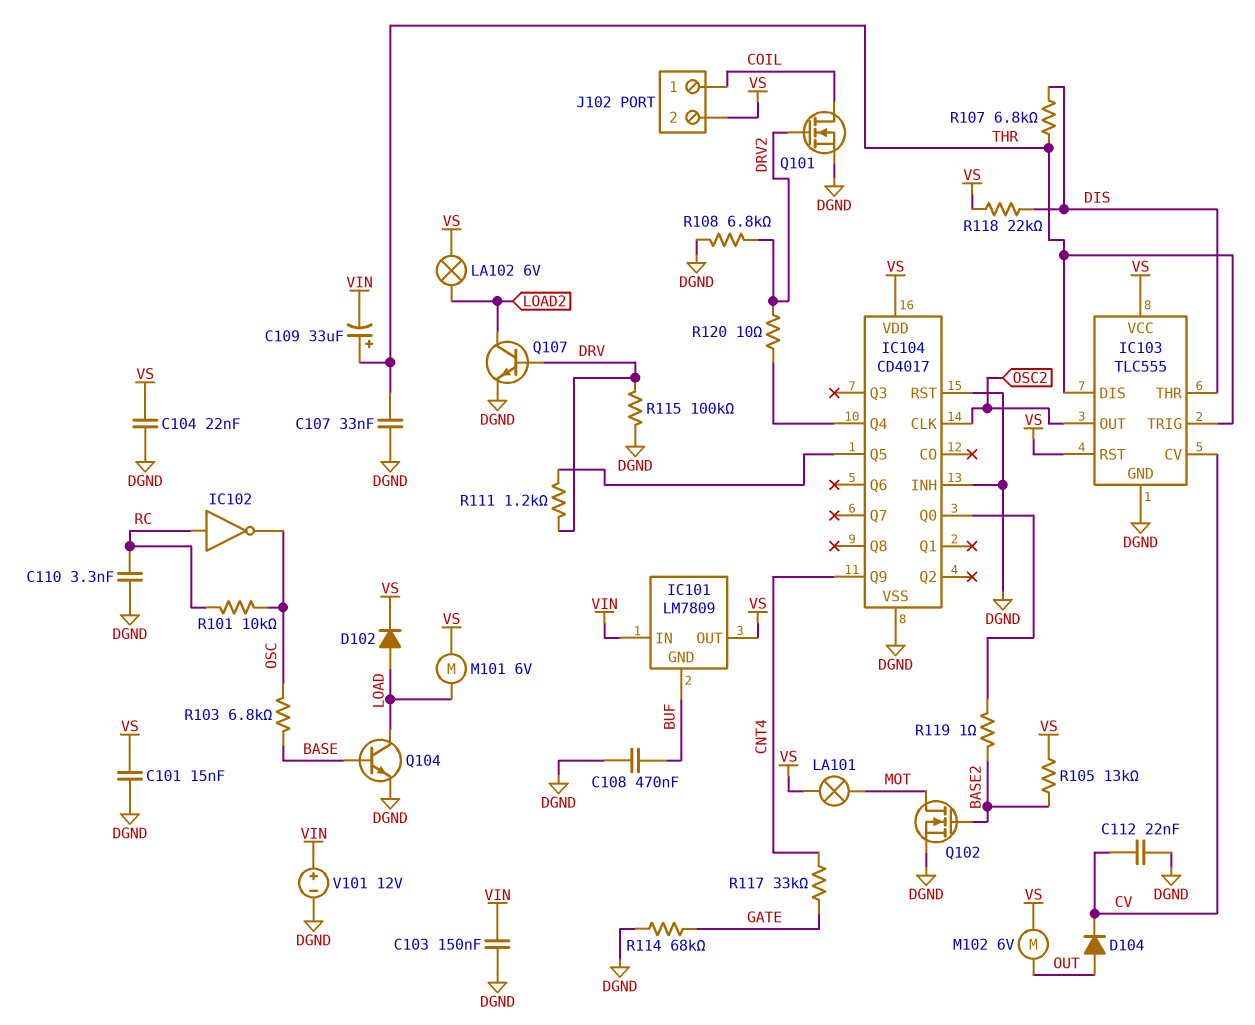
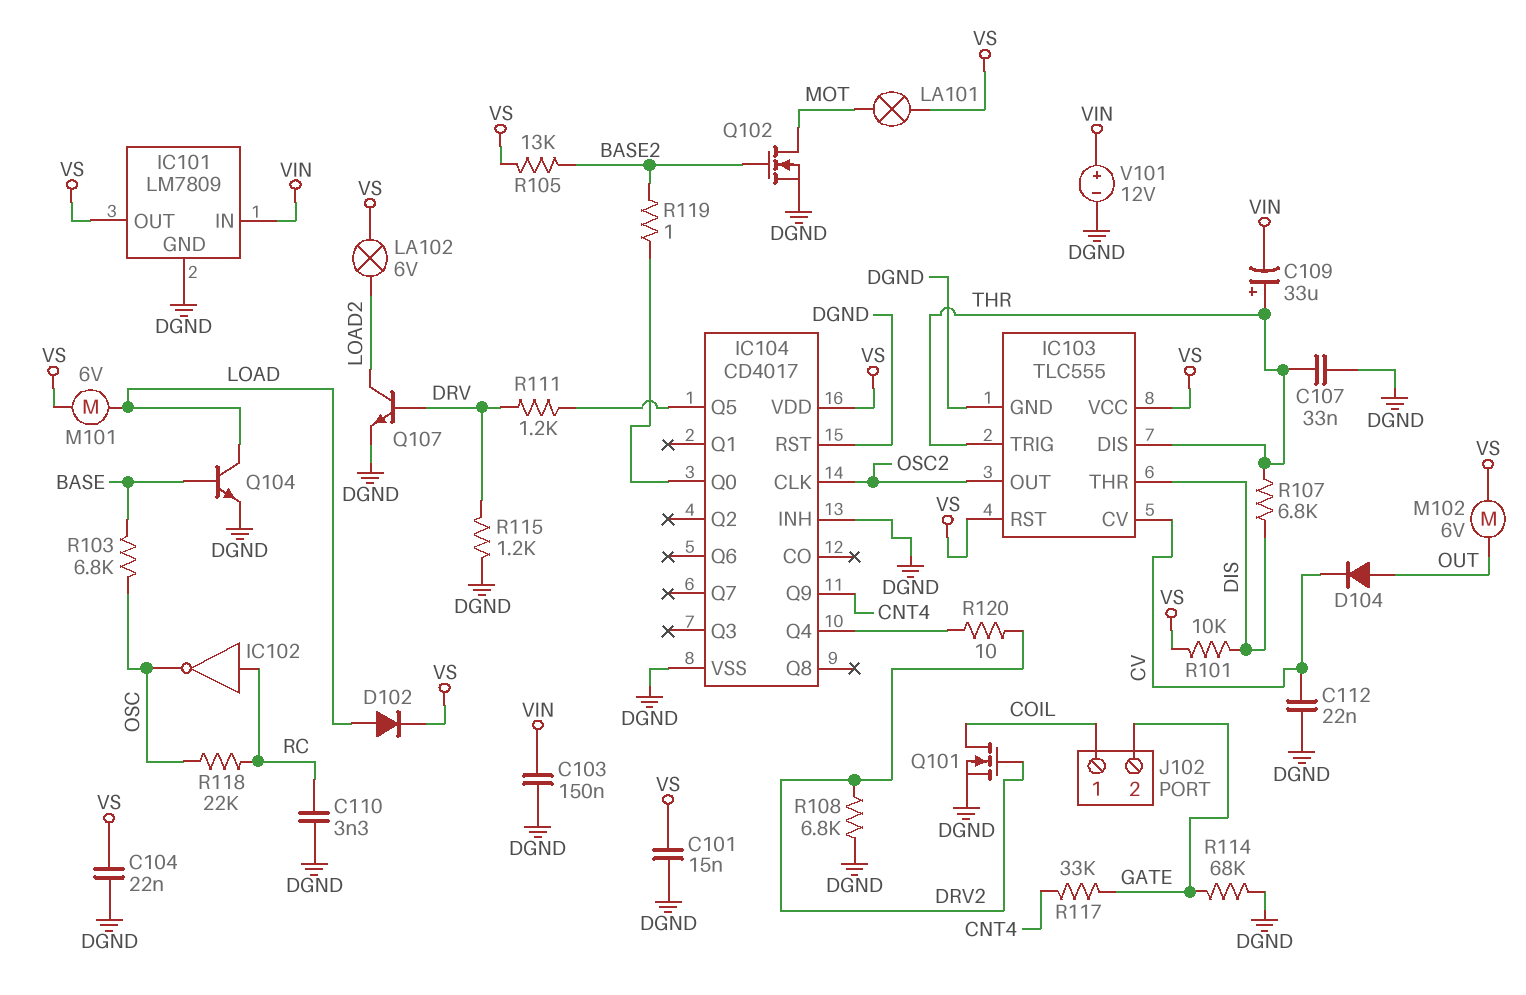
C108: 470nF (BUF, DGND) -> none
IC101 pin GND: BUF -> DGND
J102 pin 2: VS -> GATE
R101: 10k (OSC, RC) -> 10k (DIS, VS)
R115: 100k (DGND, DRV) -> 1.2k (DGND, DRV)
R118: 22k (DIS, VS) -> 22k (OSC, RC)

